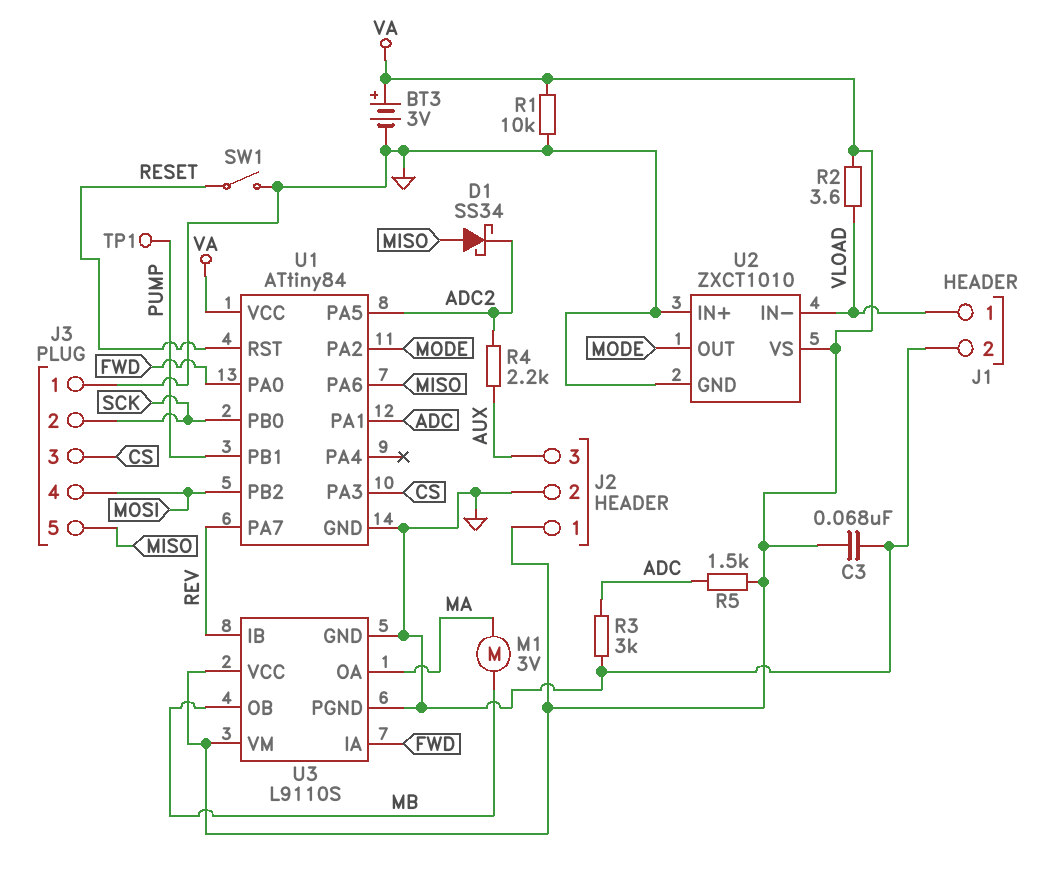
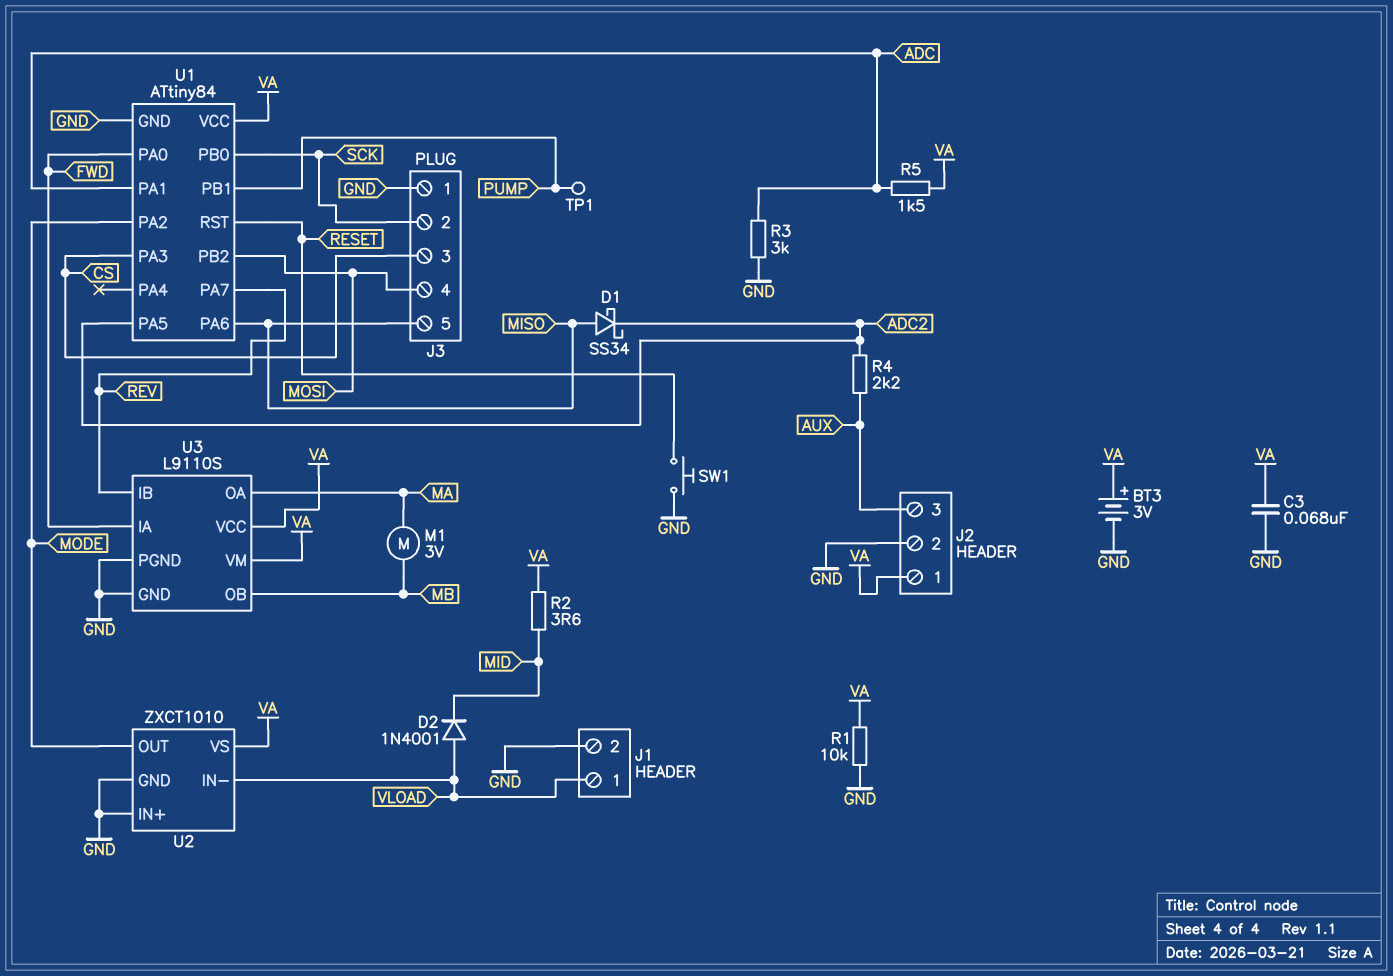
D2: none -> diode 1N4001 (A VLOAD, K MID)
R2: 3.6 (VA, VLOAD) -> 3.6 (MID, VA)
SW1: switch (GND, RESET) -> button (GND, RESET)

